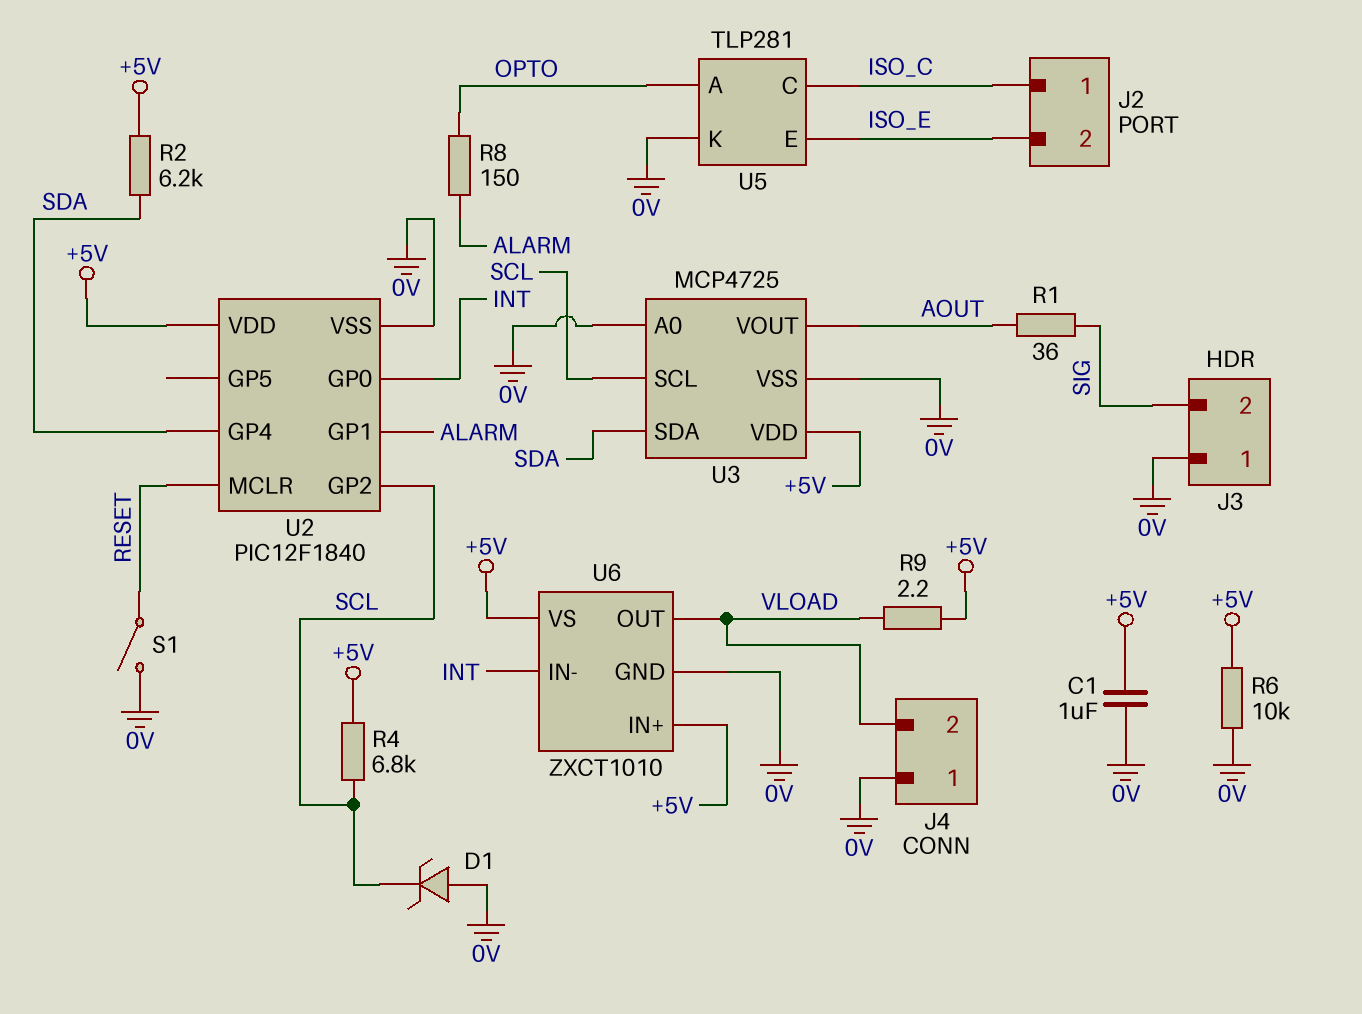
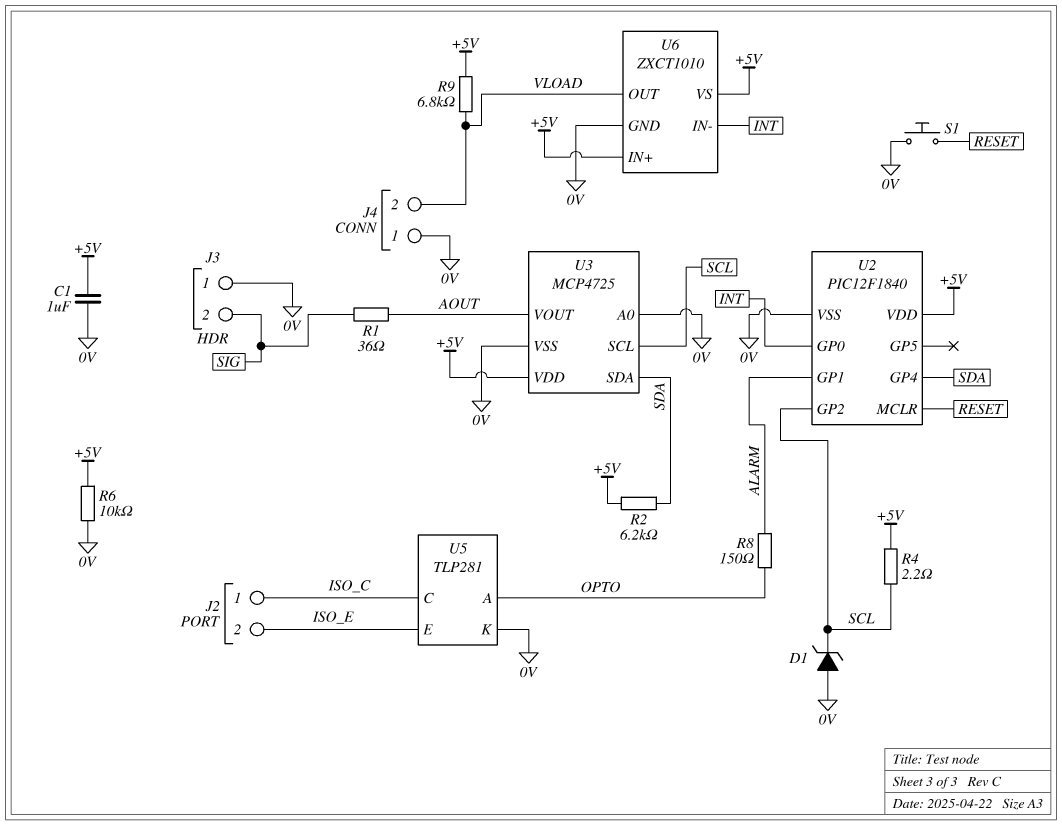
R4: 6.8k (+5V, SCL) -> 2.2 (+5V, SCL)
R9: 2.2 (+5V, VLOAD) -> 6.8k (+5V, VLOAD)
S1: switch (0V, RESET) -> button (0V, RESET)

